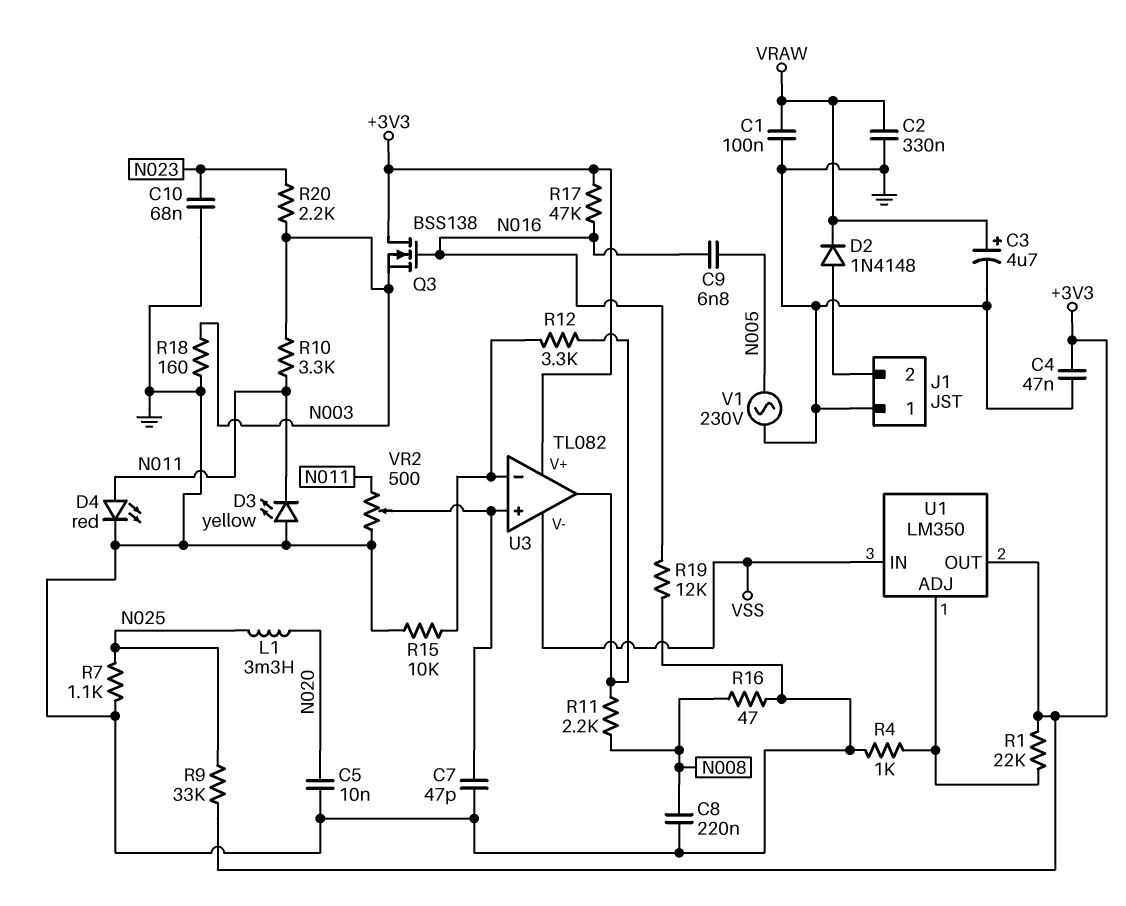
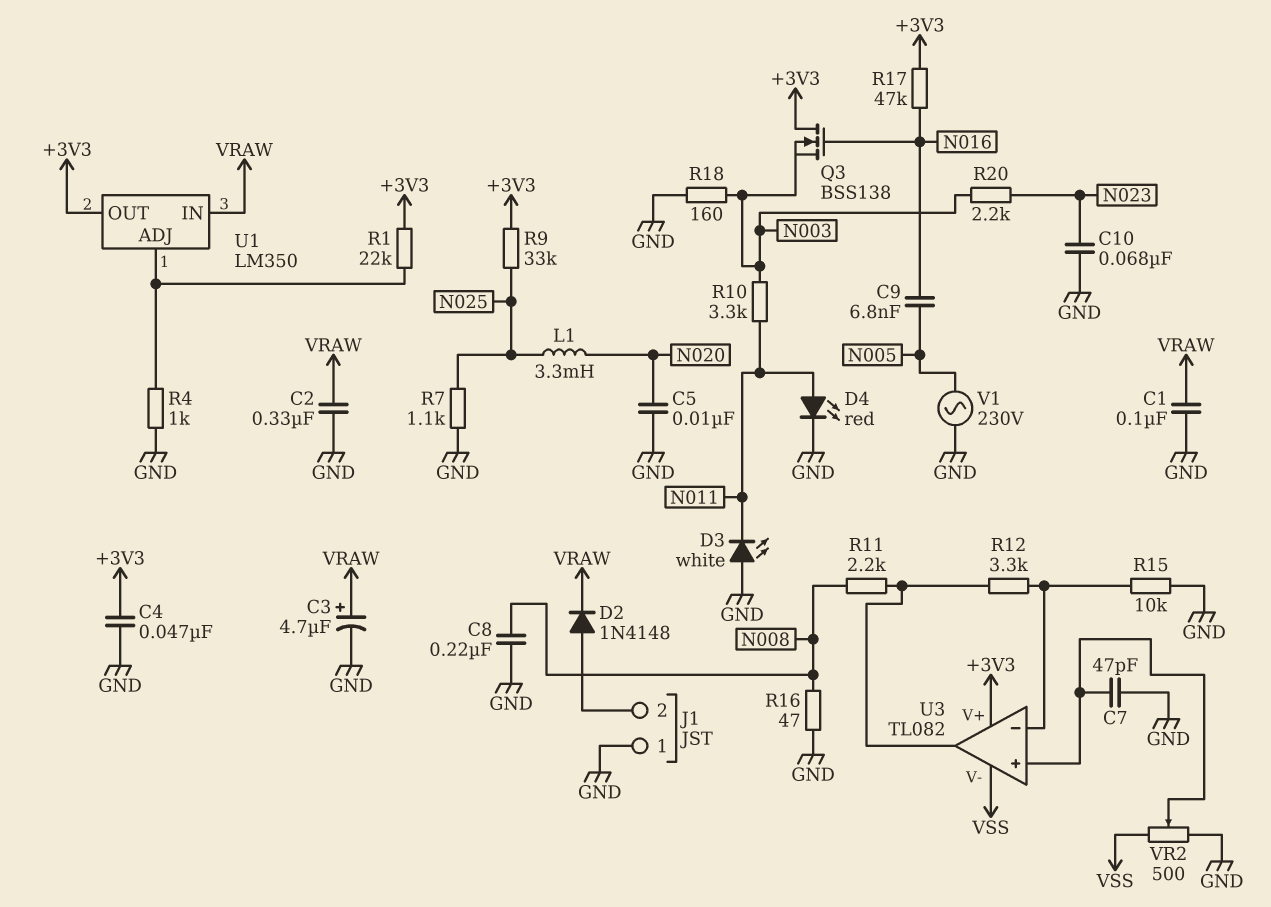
D3: LED yellow (A GND, K N011) -> LED white (A GND, K N011)
R19: 12k (GND, N016) -> none
U1 pin IN: VSS -> VRAW
VR2: 500 (GND, N011, wiper U3/in+) -> 500 (GND, VSS, wiper U3/in+)

